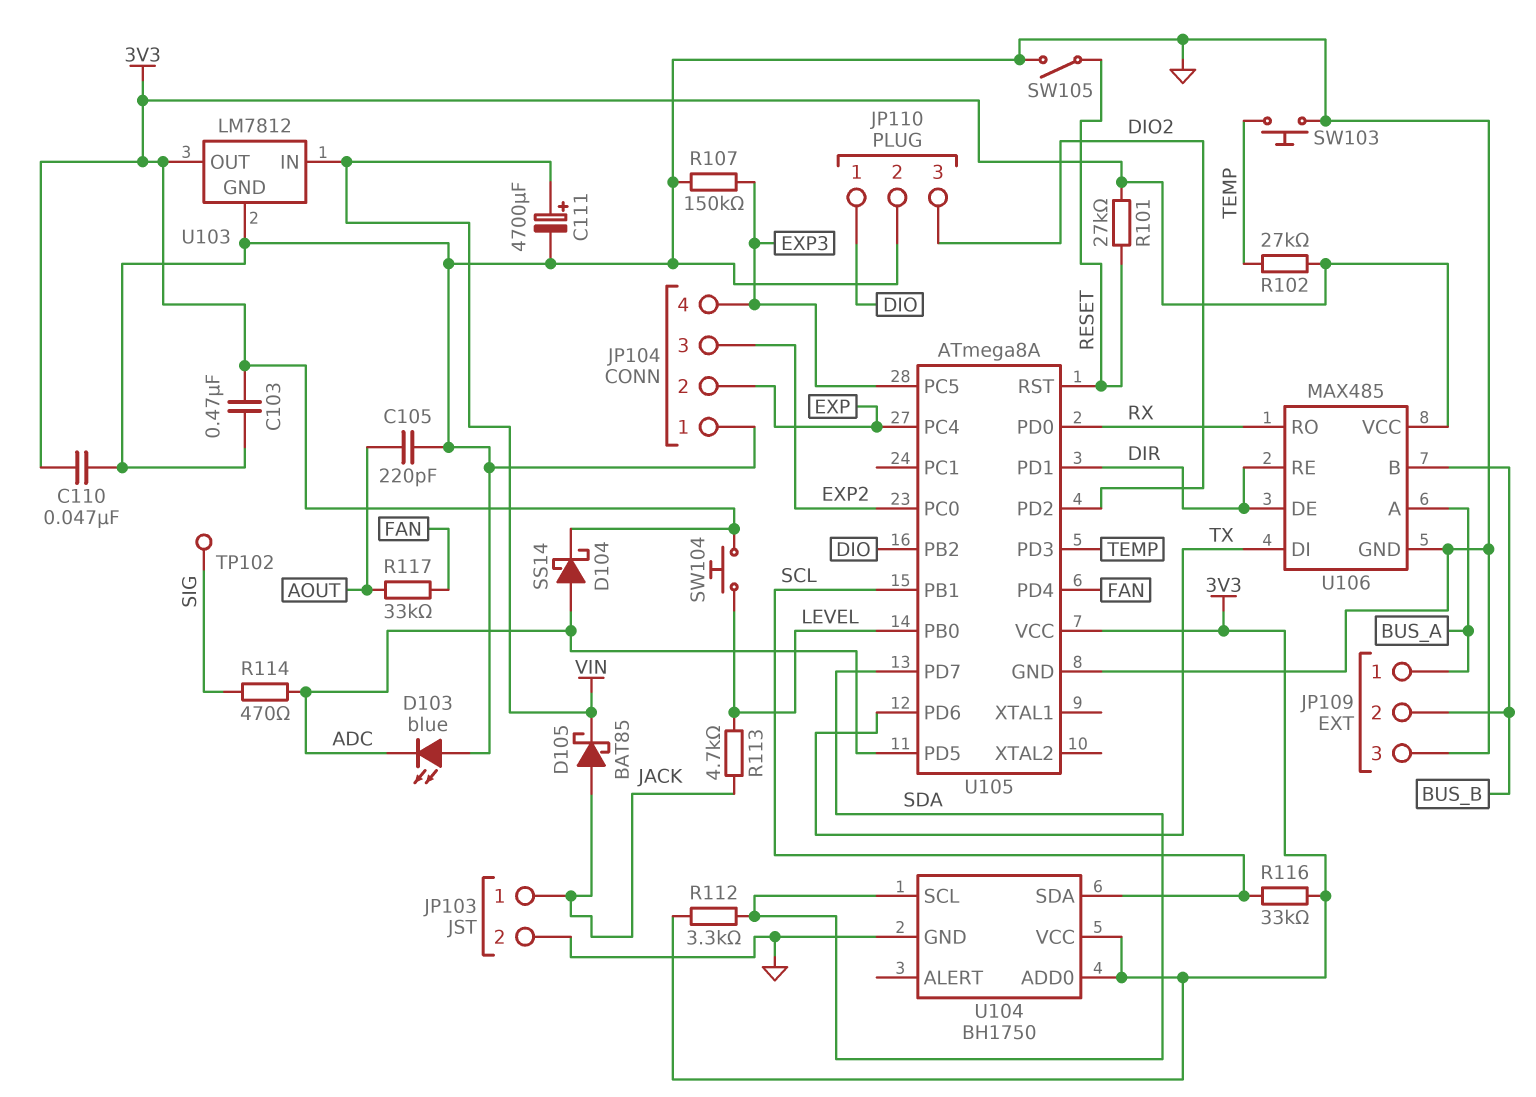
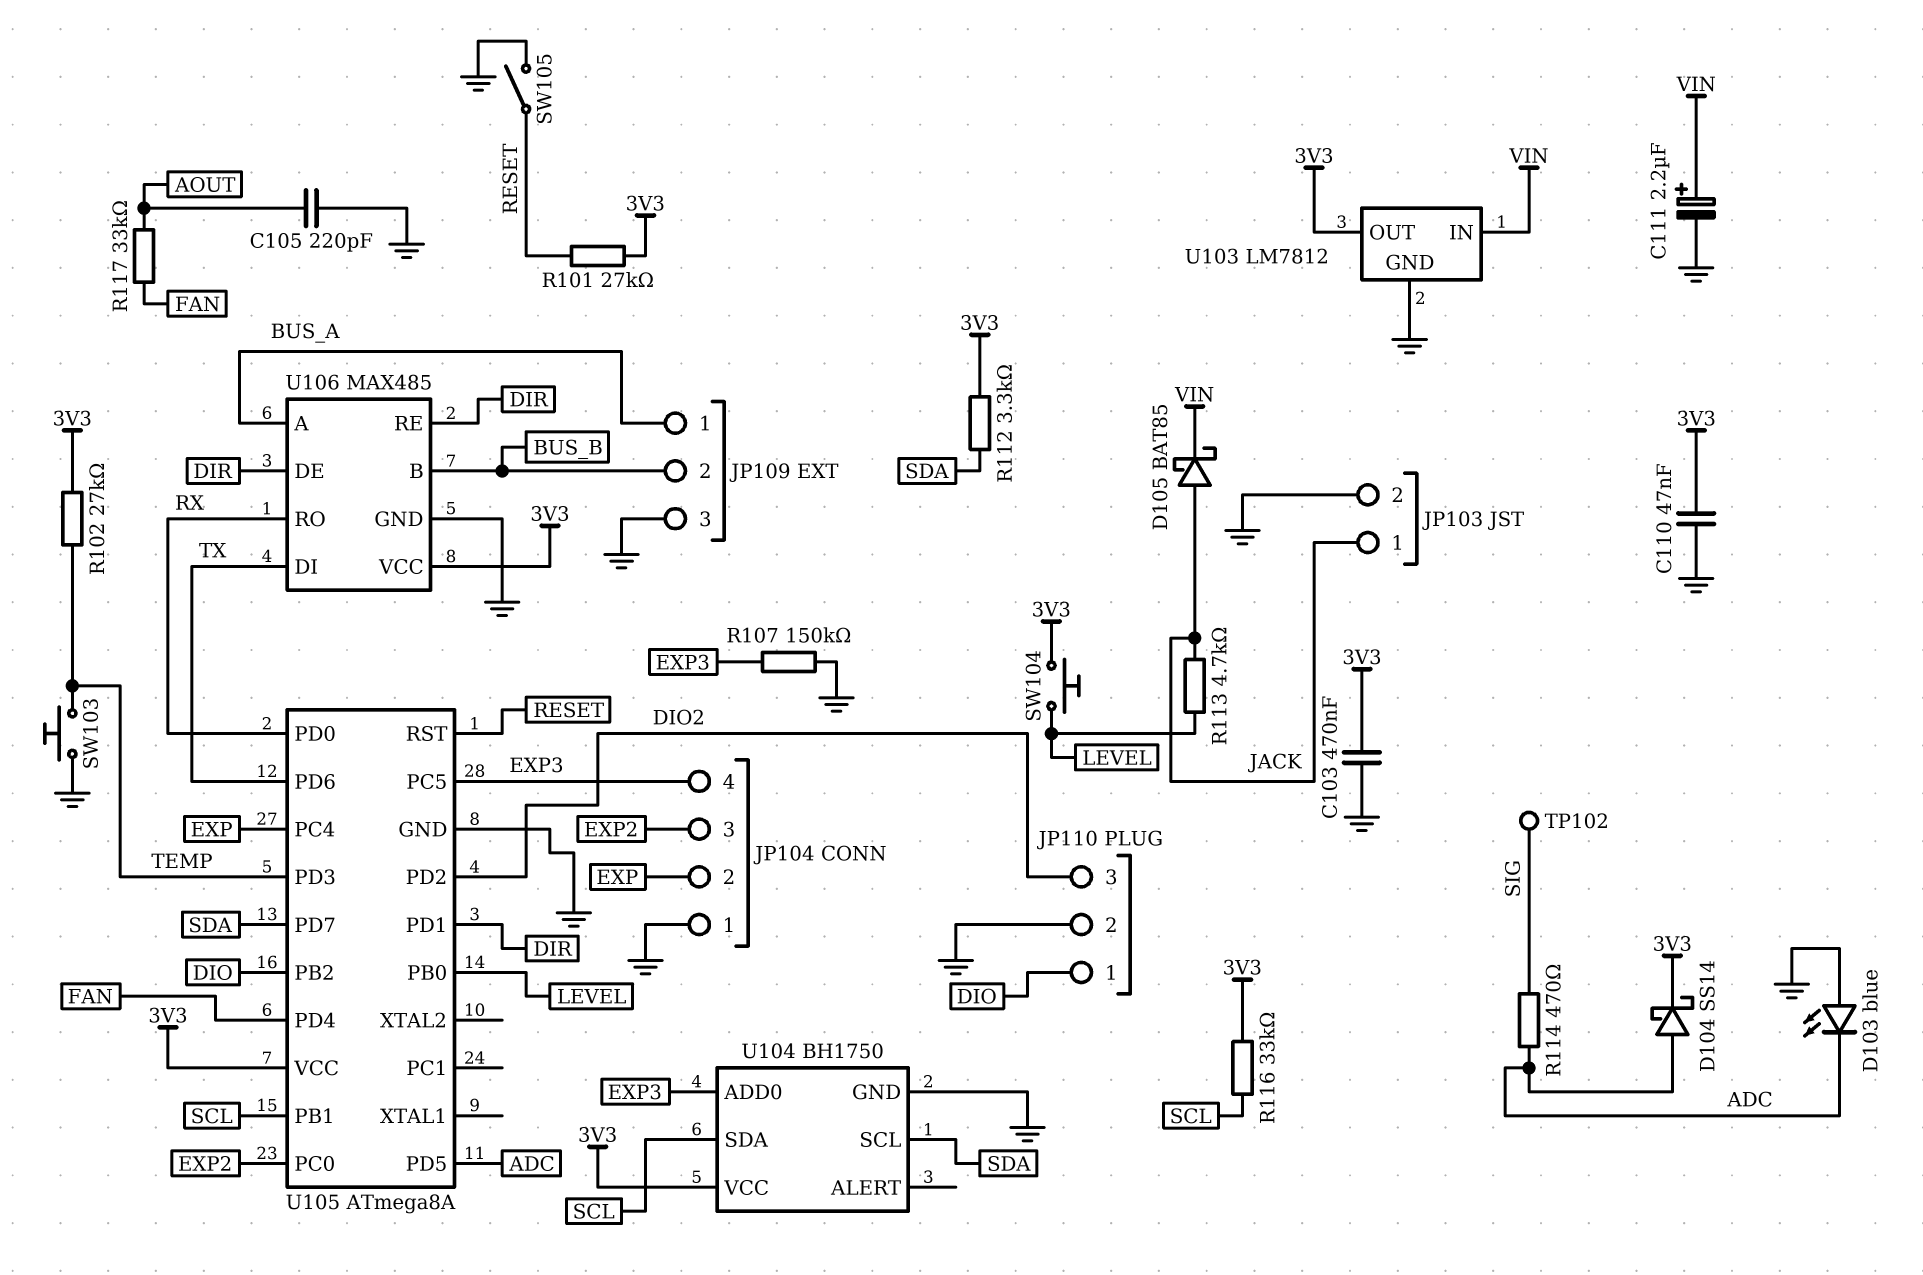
C111: 4700uF (plus VIN, minus GND) -> 2.2uF (plus VIN, minus GND)
U104 pin ADD0: 3V3 -> EXP3

